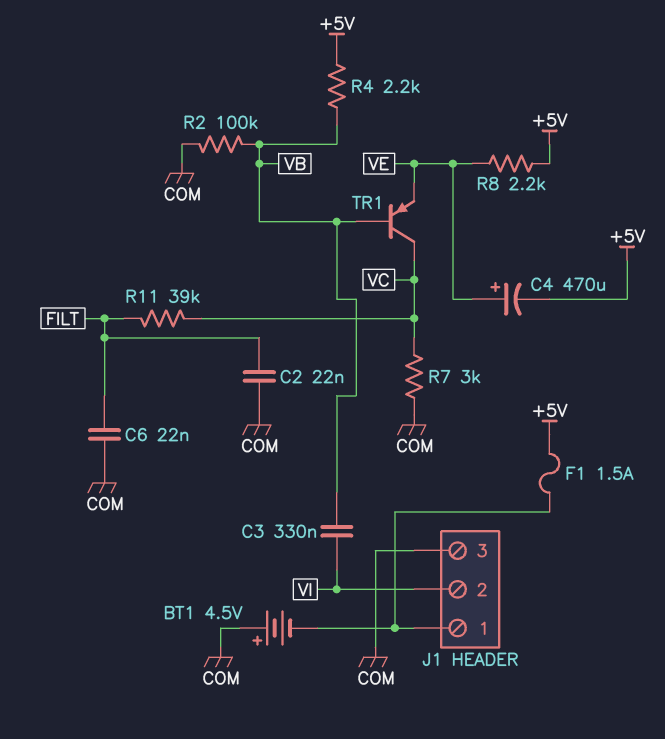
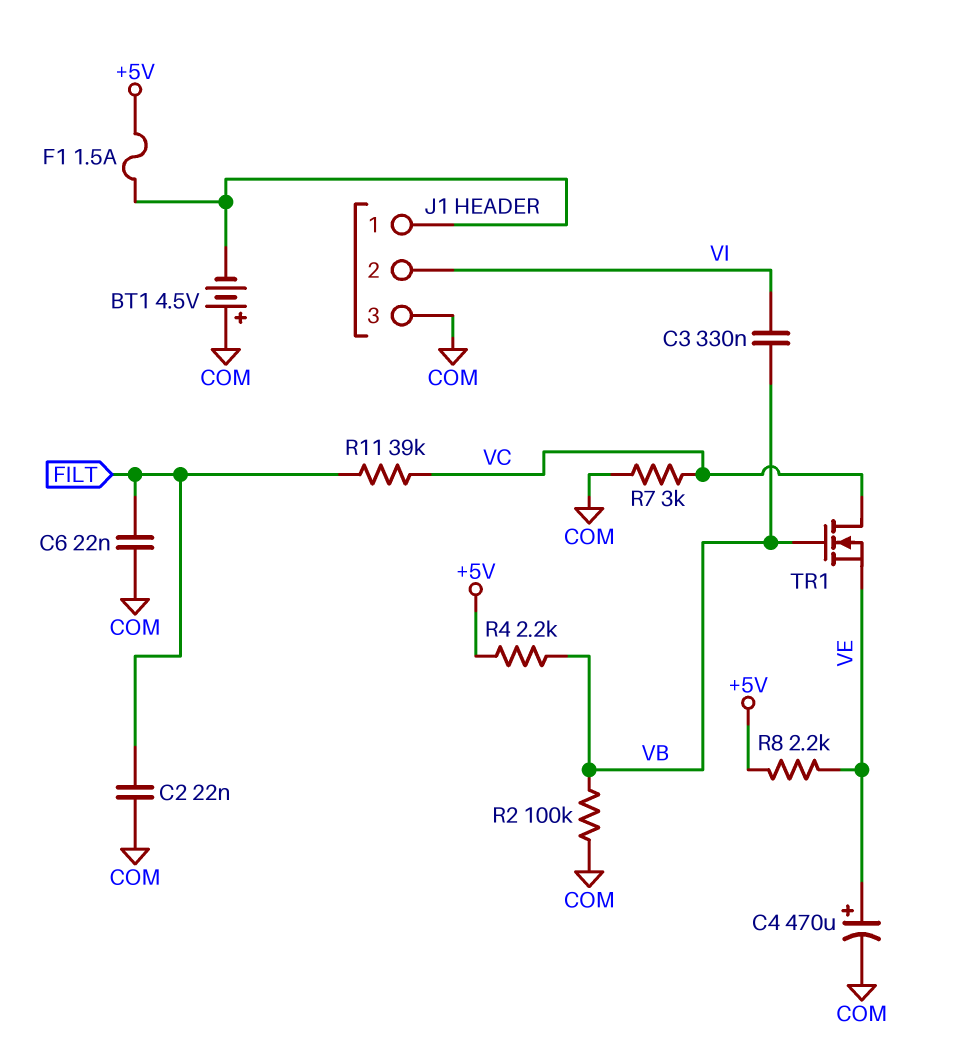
C4: 470uF (plus VE, minus +5V) -> 470uF (plus VE, minus COM)
TR1: PNP (B VB, C VC, E VE) -> NMOS (G VB, D VC, S VE)

